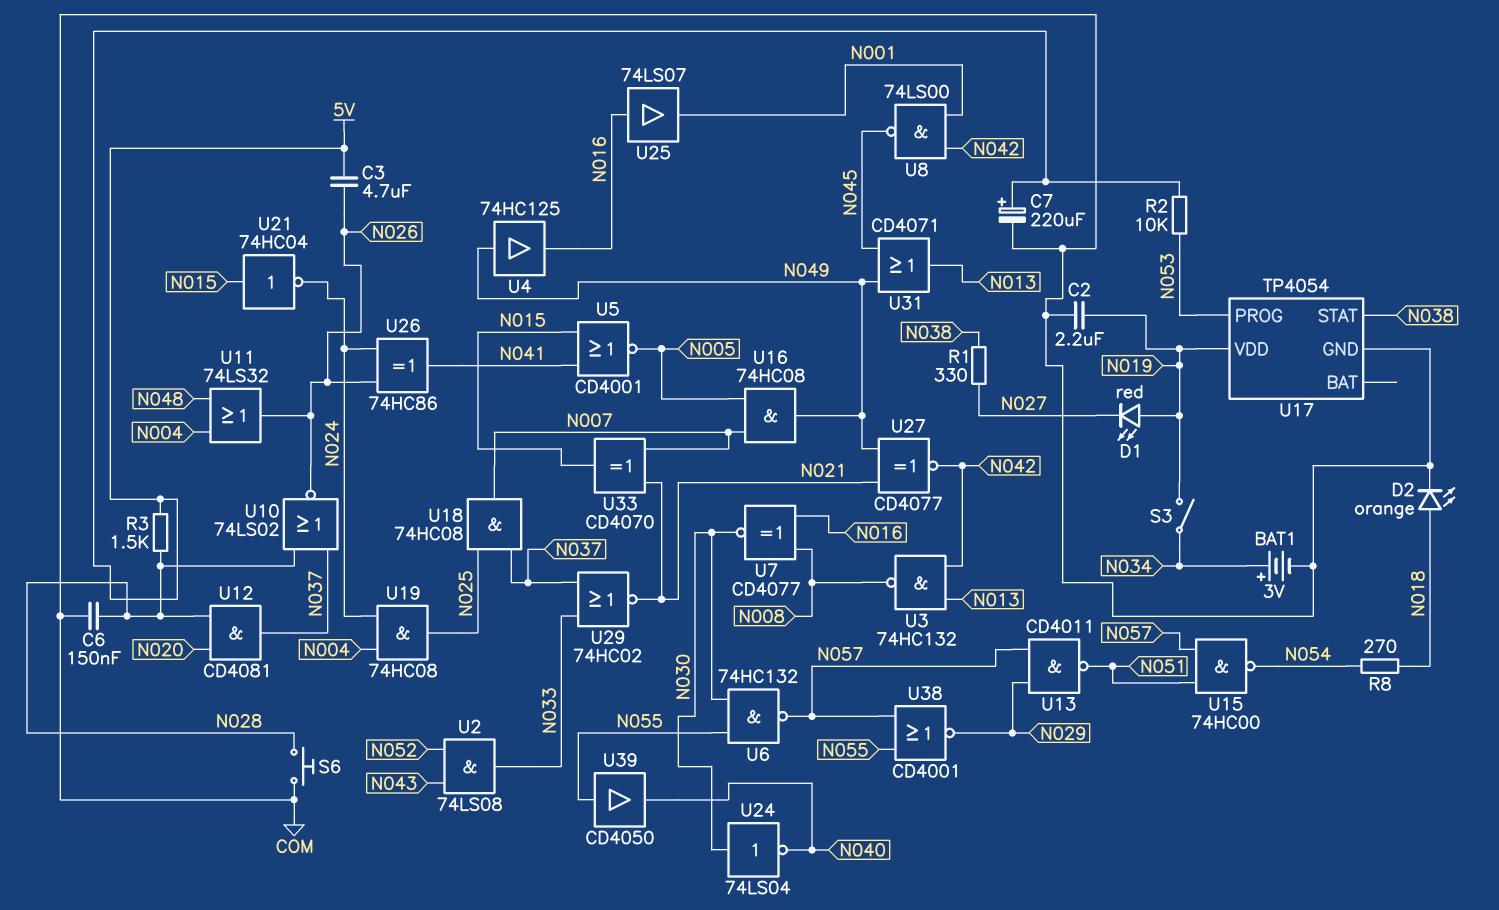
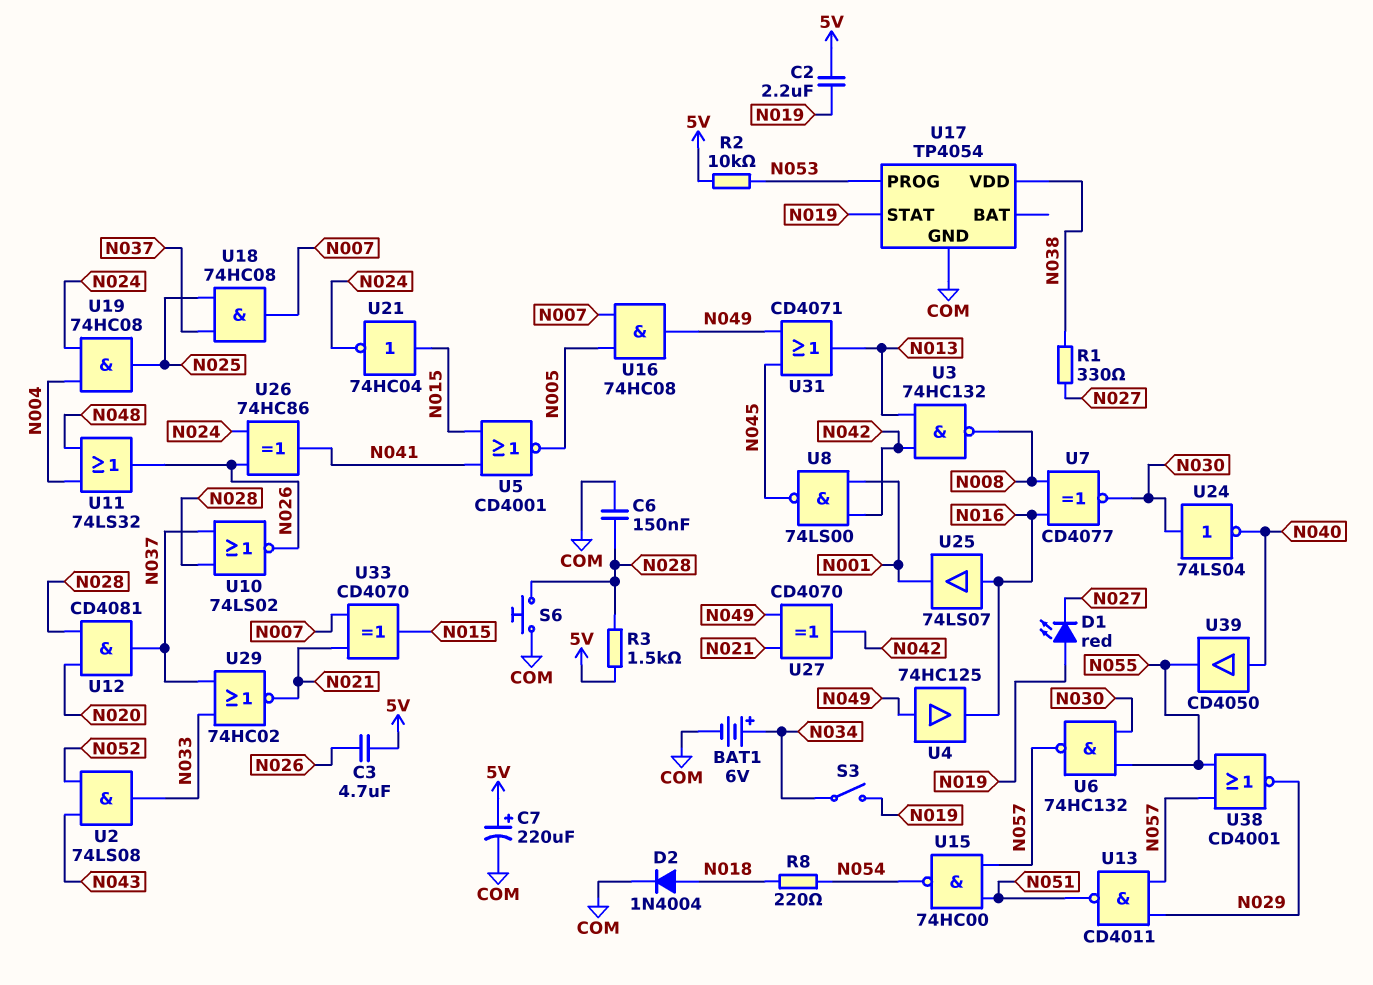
BAT1: 3V (plus N034, minus COM) -> 6V (plus N034, minus COM)
C2: 2.2uF (COM, N019) -> 2.2uF (5V, N019)
D2: LED orange (A N018, K COM) -> diode 1N4004 (A N018, K COM)
R8: 270 (N018, N054) -> 220 (N018, N054)
U17 pin STAT: N038 -> N019
U17 pin VDD: N019 -> N038
U27: XNOR CD4077 (in N021, in N049, out N042) -> XOR CD4070 (in N021, in N049, out N042)
U39: buffer CD4050 (in N055, out N040) -> buffer CD4050 (in N040, out N055)

